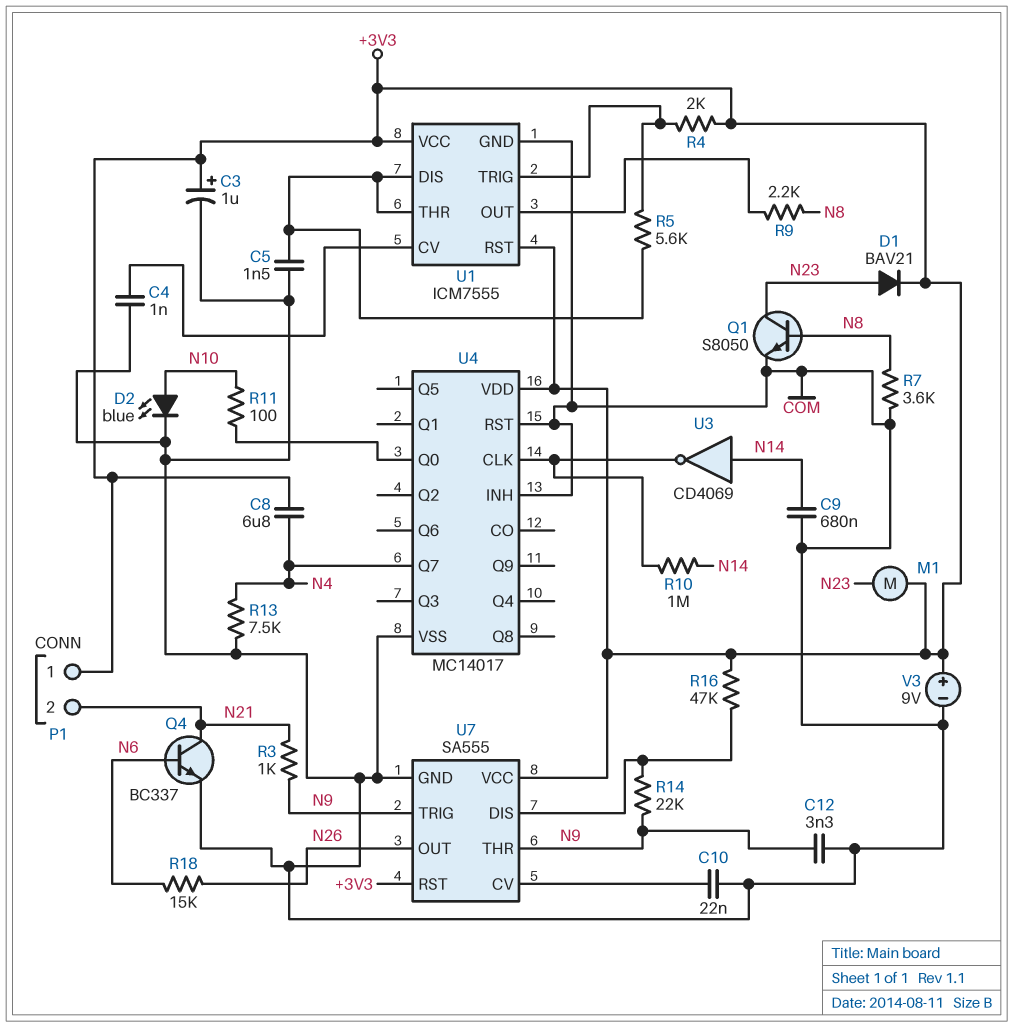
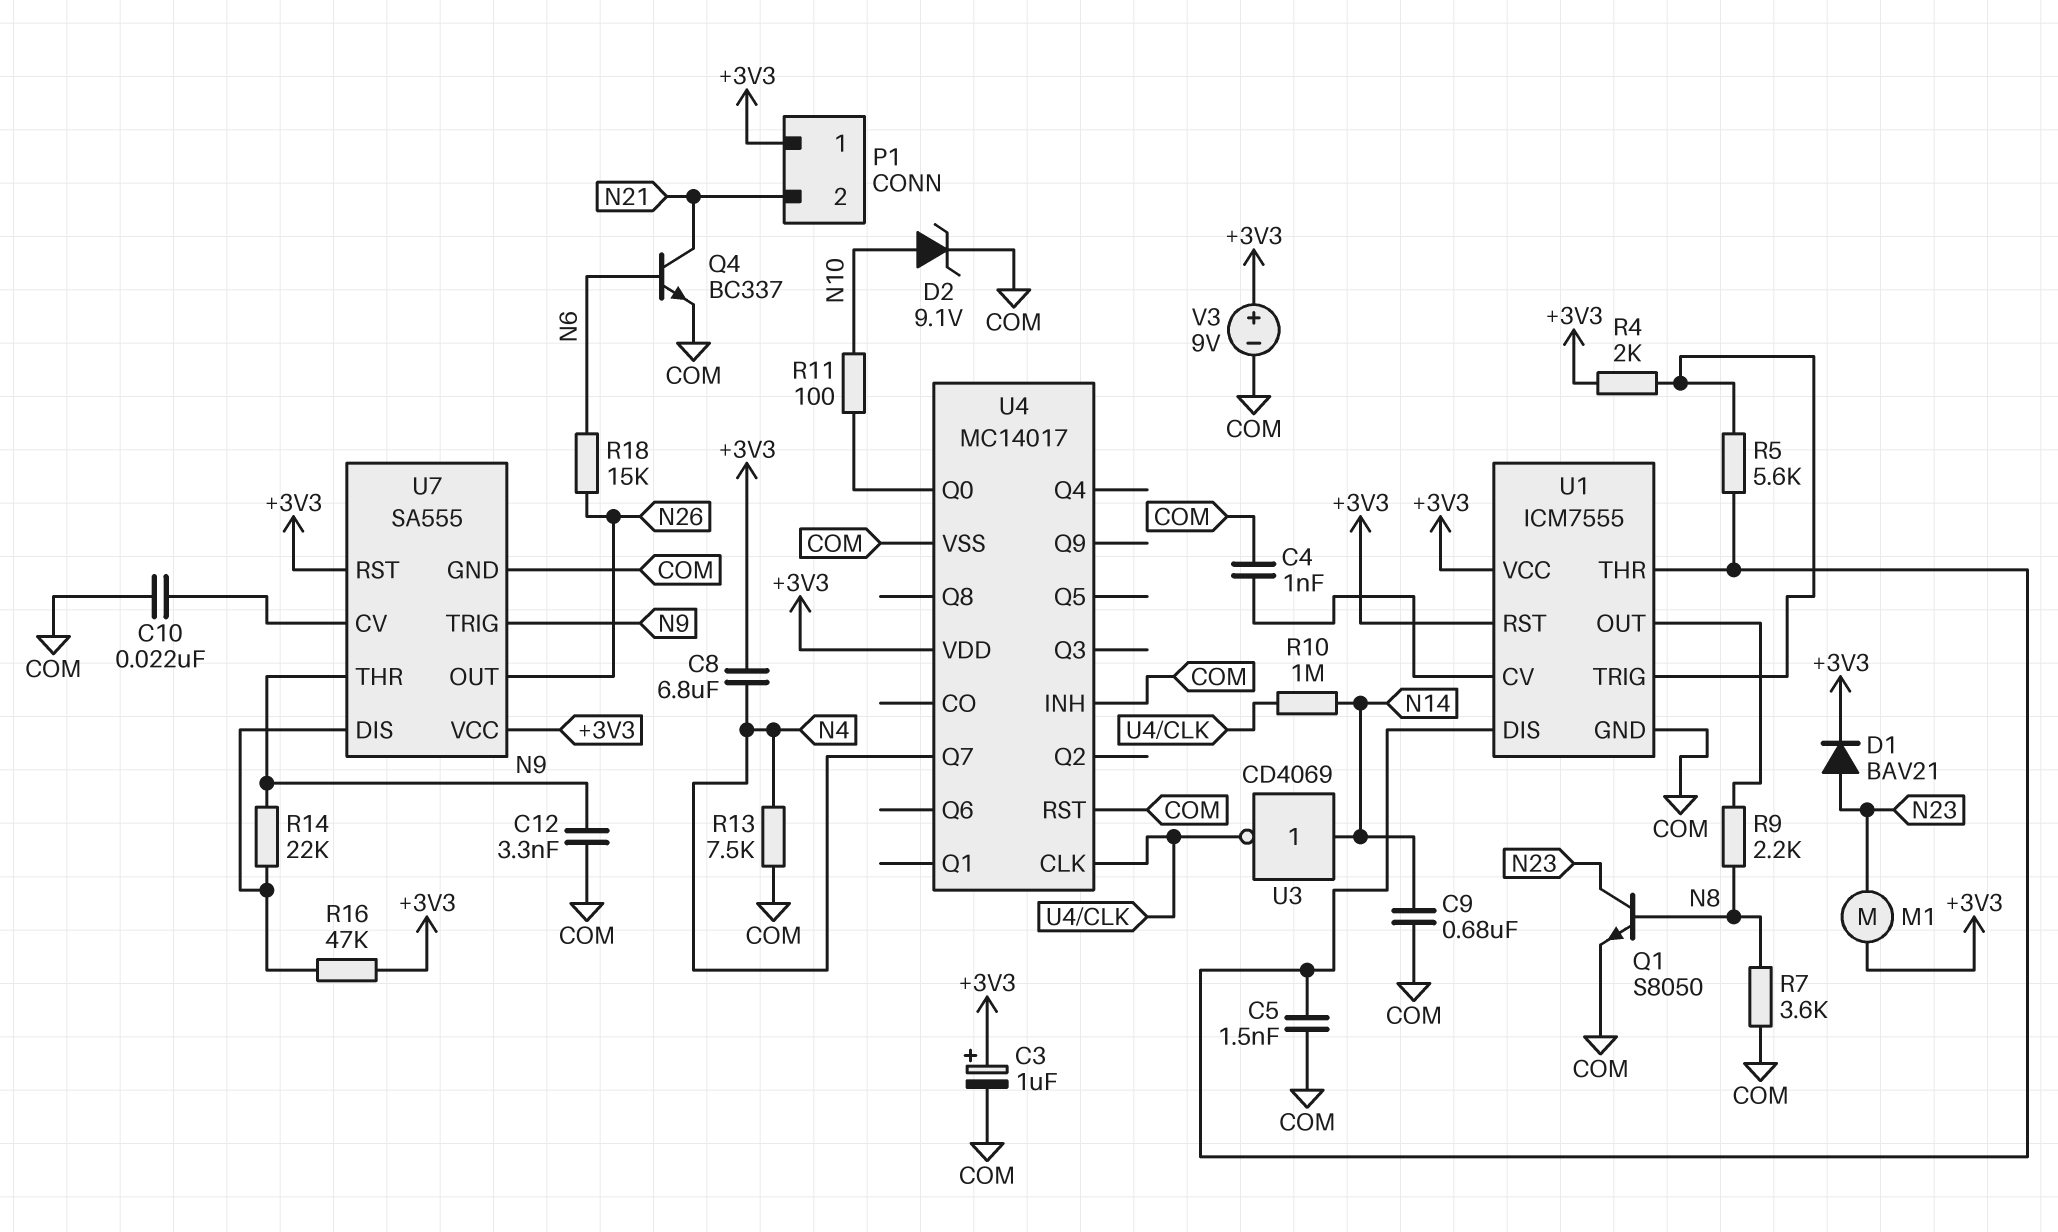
D2: LED blue (A N10, K COM) -> zener 9.1V (A N10, K COM)
R3: 1k (N9, N21) -> none

